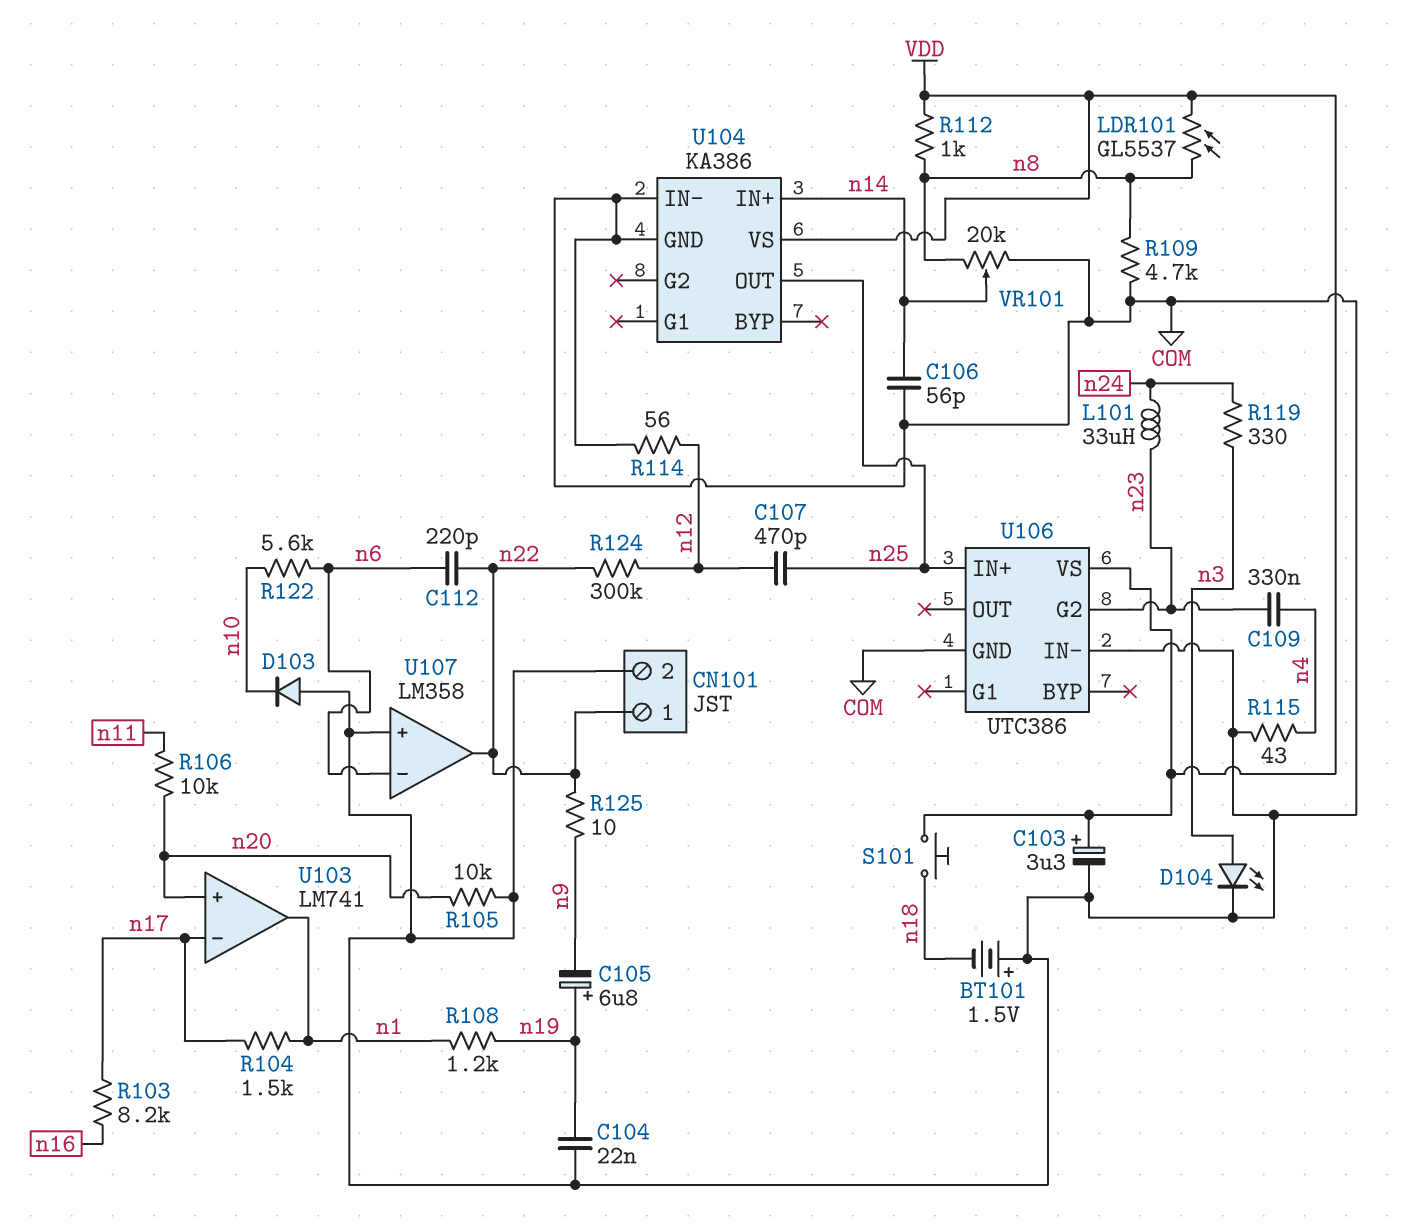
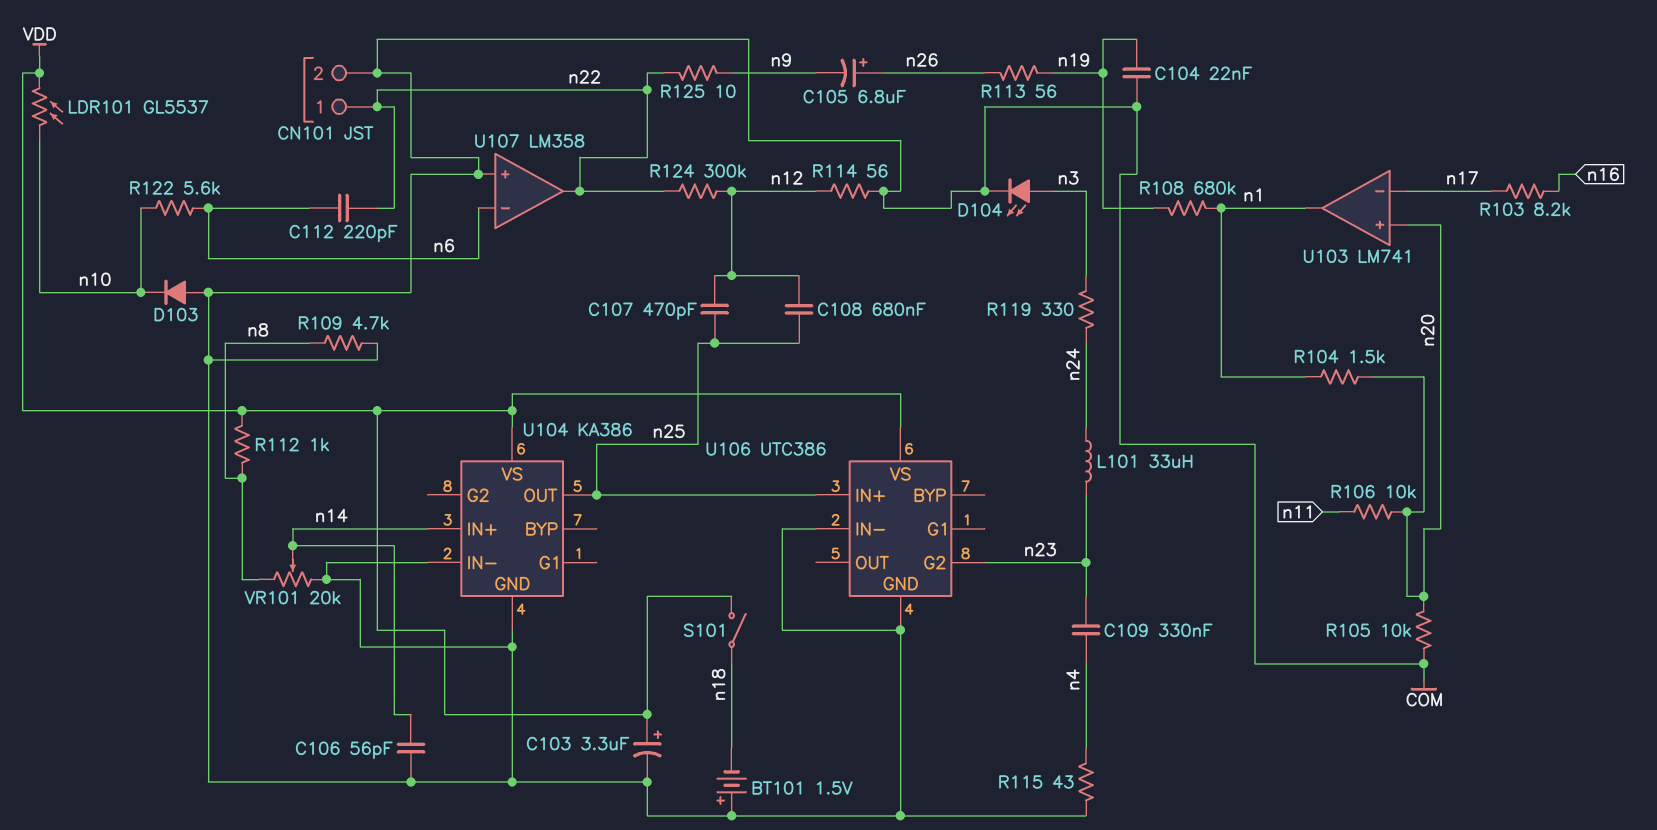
C105: 6.8uF (plus n19, minus n9) -> 6.8uF (plus n26, minus n9)
C108: none -> 680nF (n12, n25)
LDR101: GL5537 (VDD, n8) -> GL5537 (VDD, n10)
R104: 1.5k (n1, n17) -> 1.5k (n1, n20)
R108: 1.2k (n1, n19) -> 680k (n1, n19)
R113: none -> 56 (n19, n26)
S101: button (VDD, n18) -> switch (VDD, n18)

